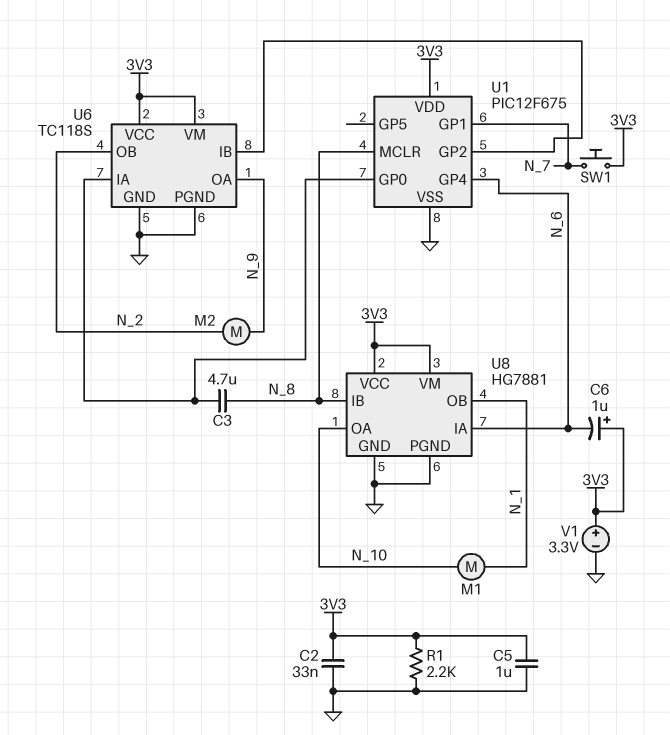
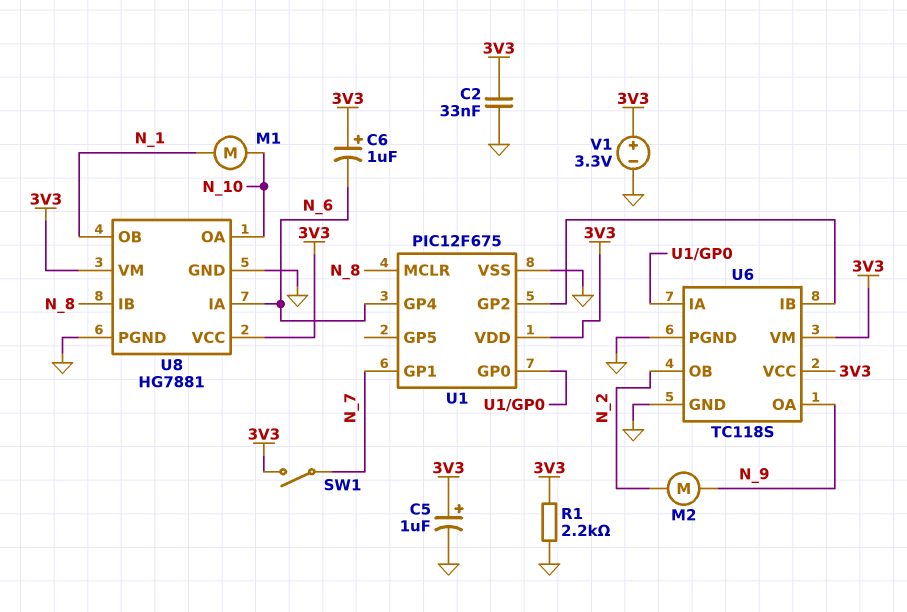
C3: 4.7uF (N_8, U1/GP0) -> none
C5: 1uF (3V3, GND) -> 1uF (plus 3V3, minus GND)
SW1: button (3V3, N_7) -> switch (3V3, N_7)

